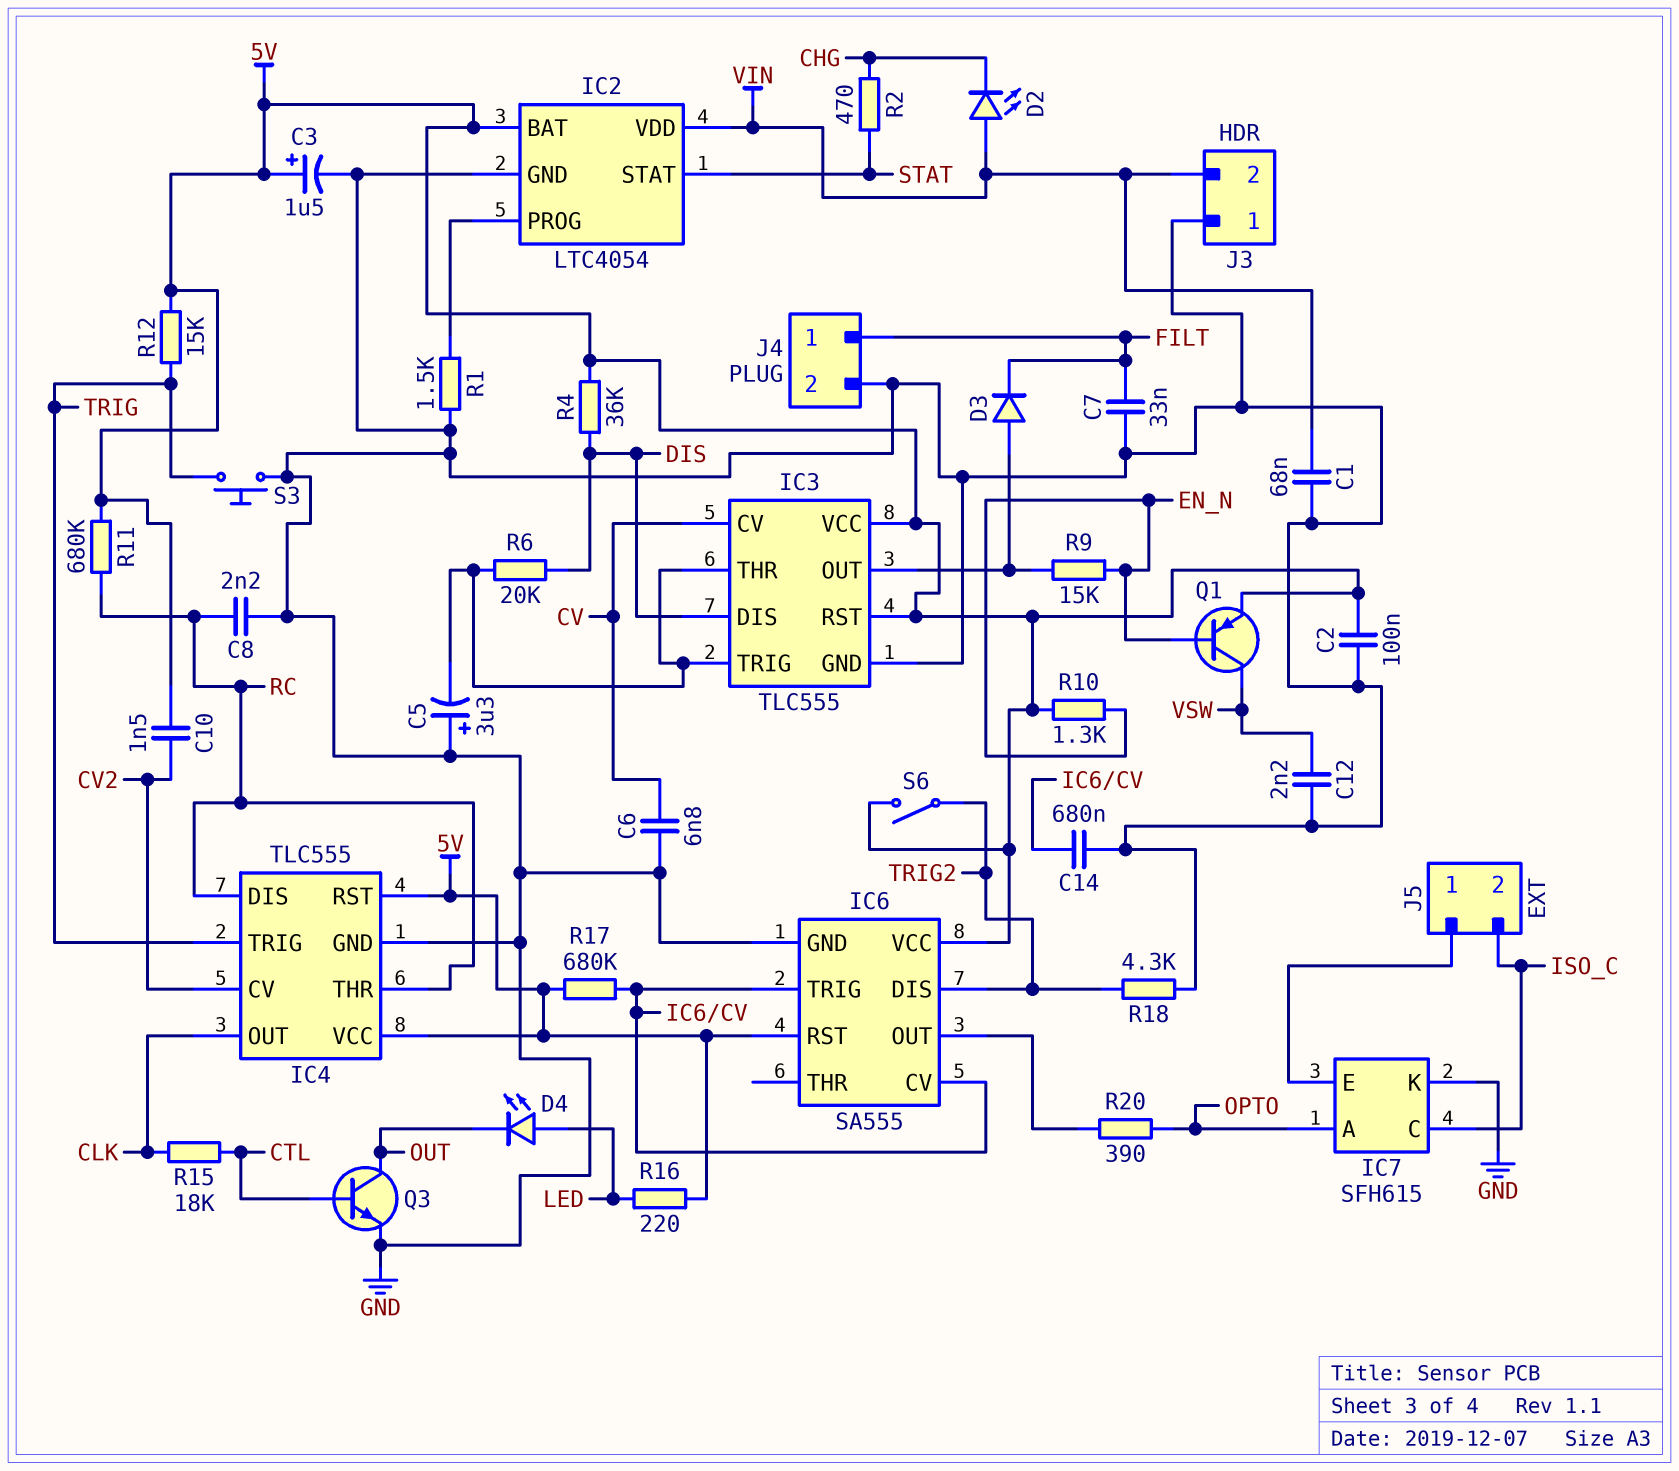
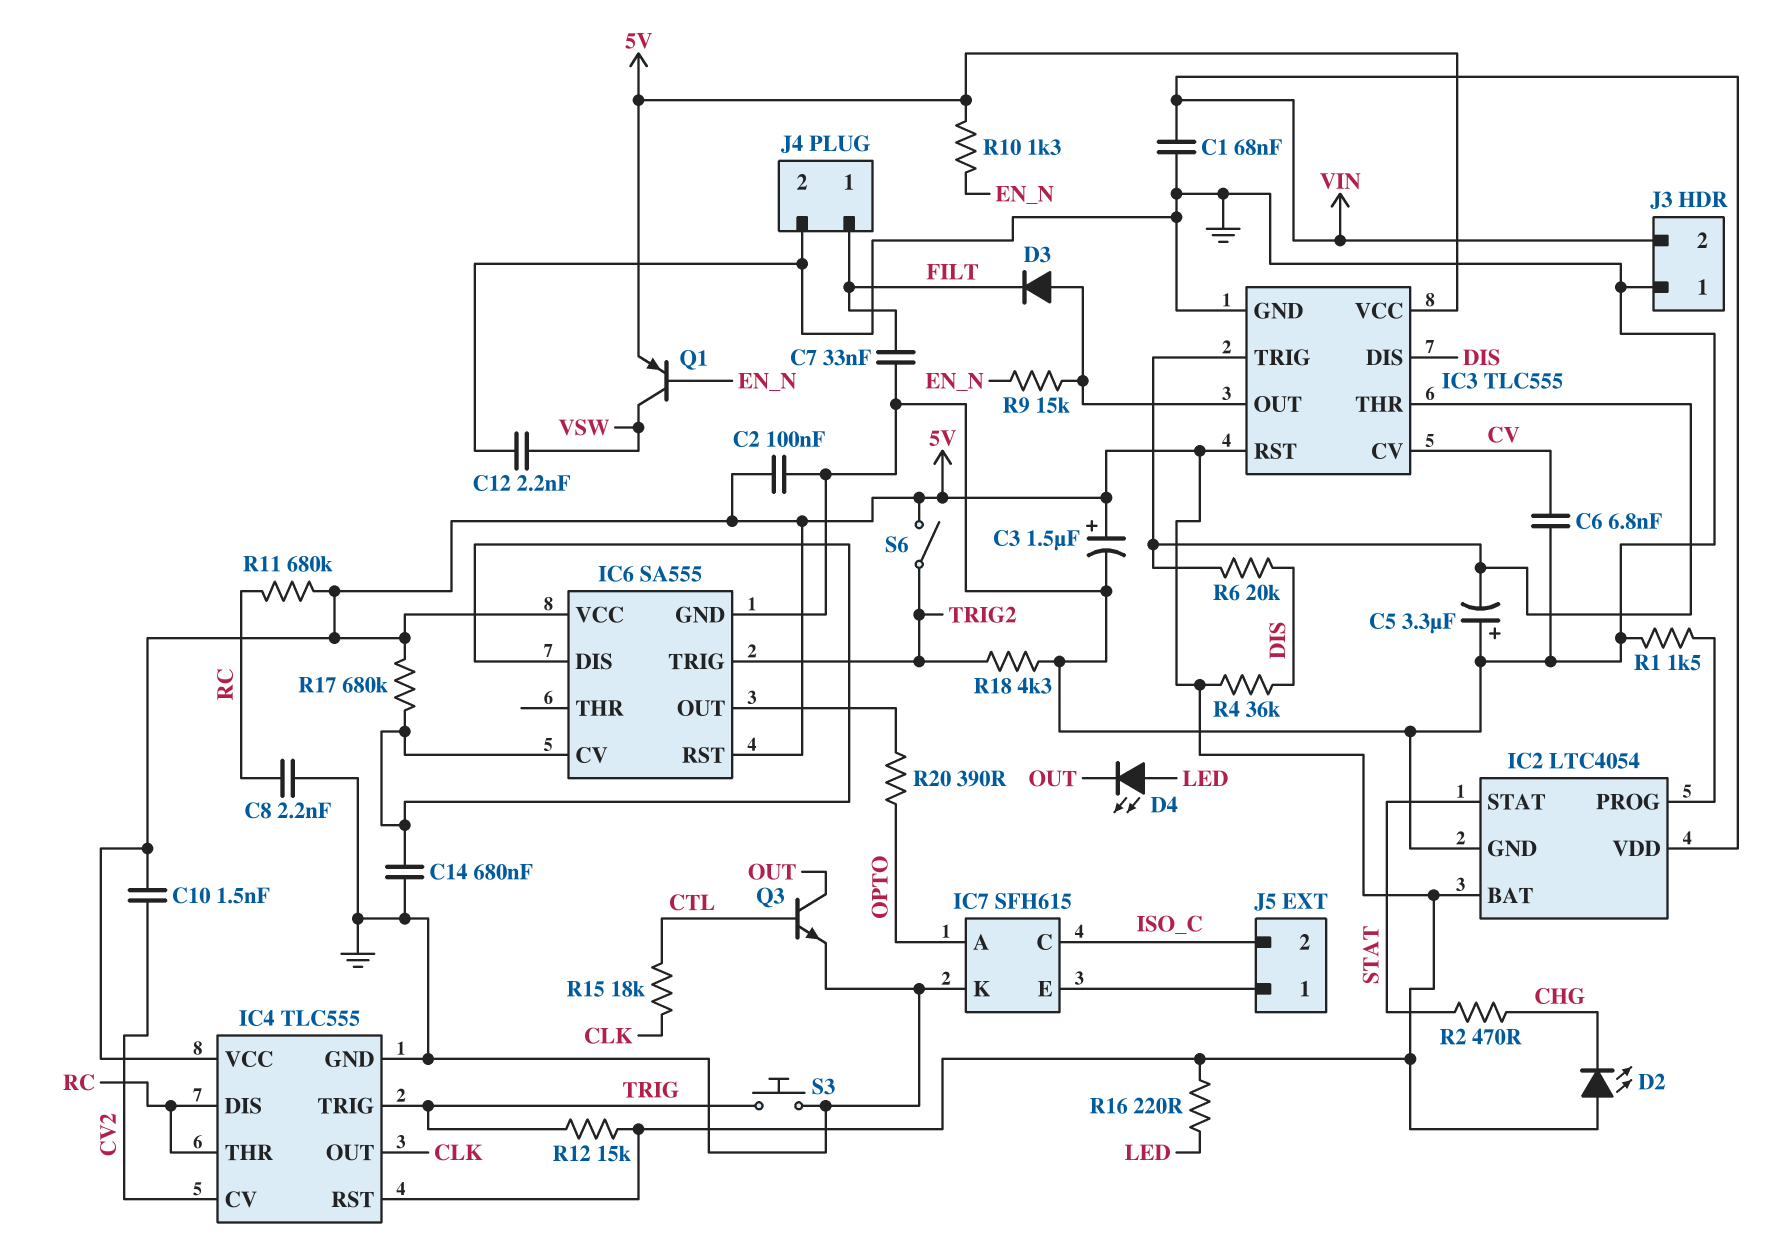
D2: LED (A VIN, K CHG) -> LED (A 5V, K CHG)
IC6 pin DIS: TRIG2 -> IC6/CV
IC6 pin TRIG: IC6/CV -> TRIG2

